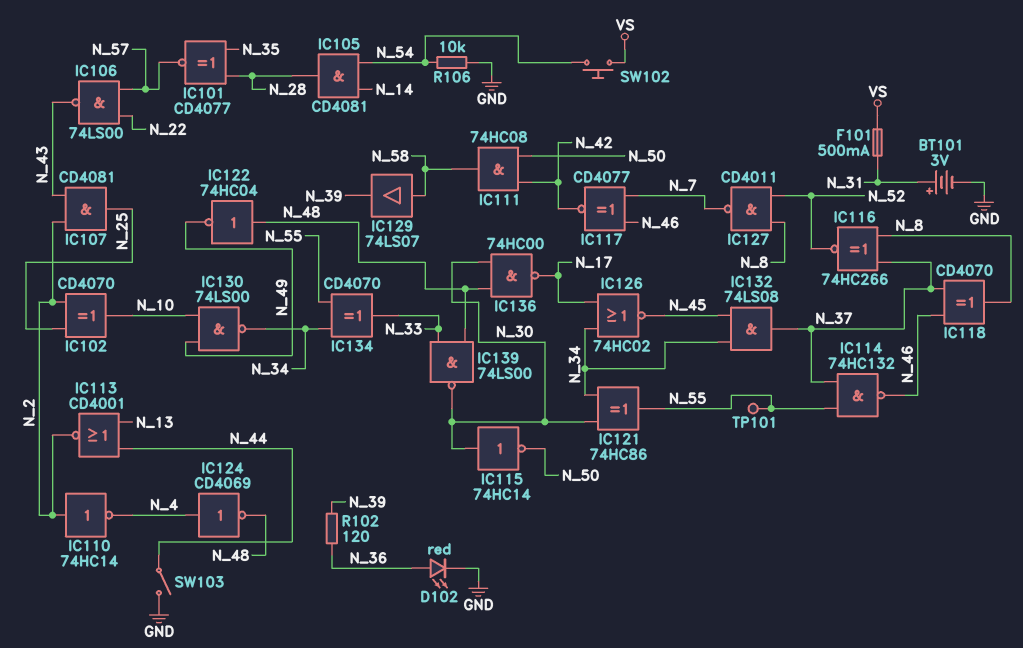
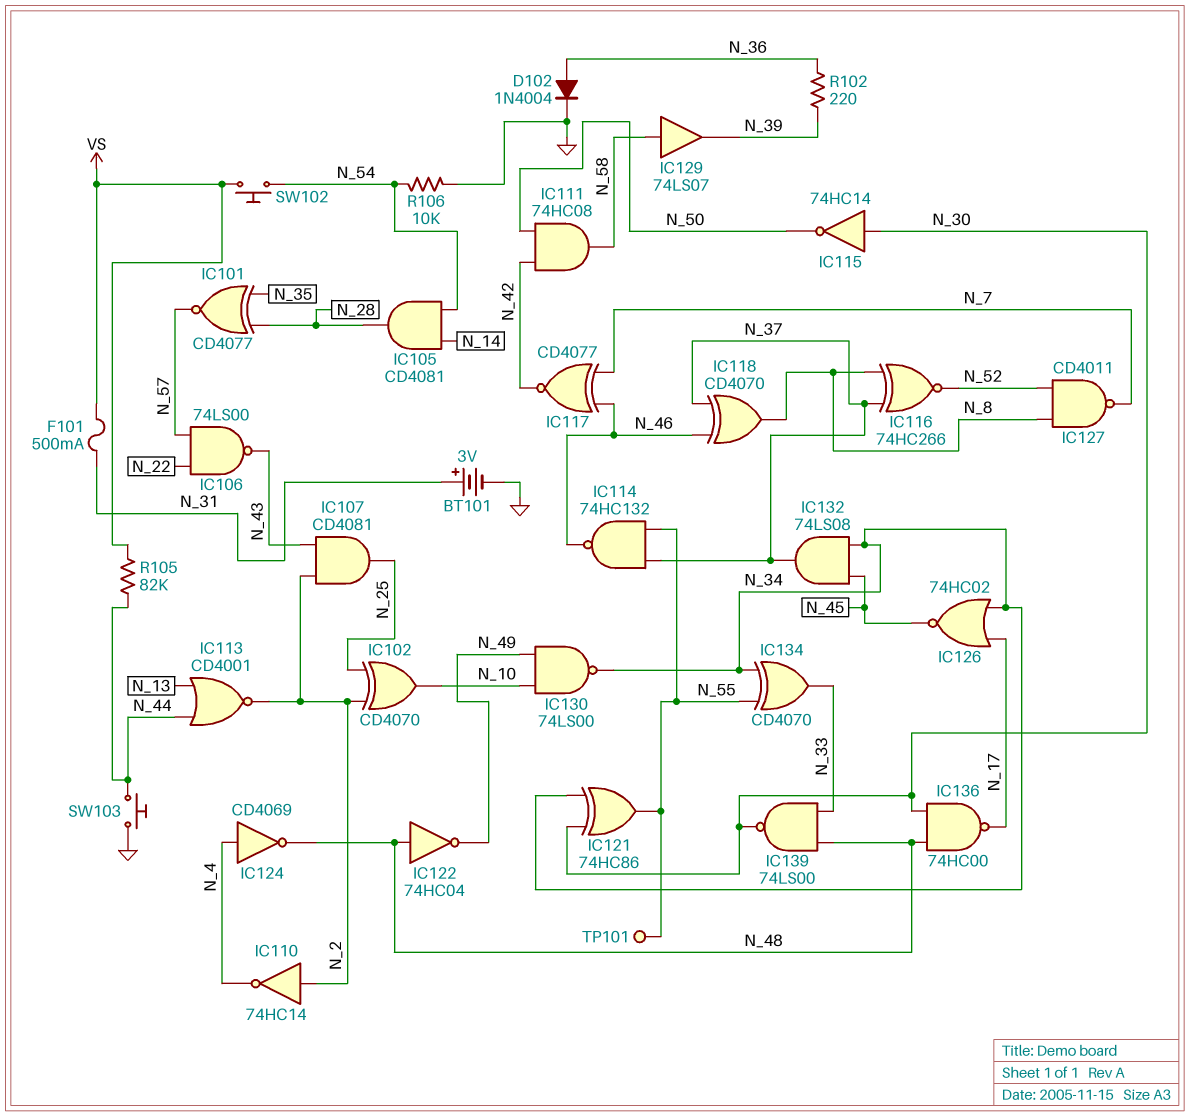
D102: LED red (A N_36, K GND) -> diode 1N4004 (A N_36, K GND)
R102: 120 (N_36, N_39) -> 220 (N_36, N_39)
R105: none -> 82k (N_44, VS)
SW103: switch (GND, N_44) -> button (GND, N_44)

